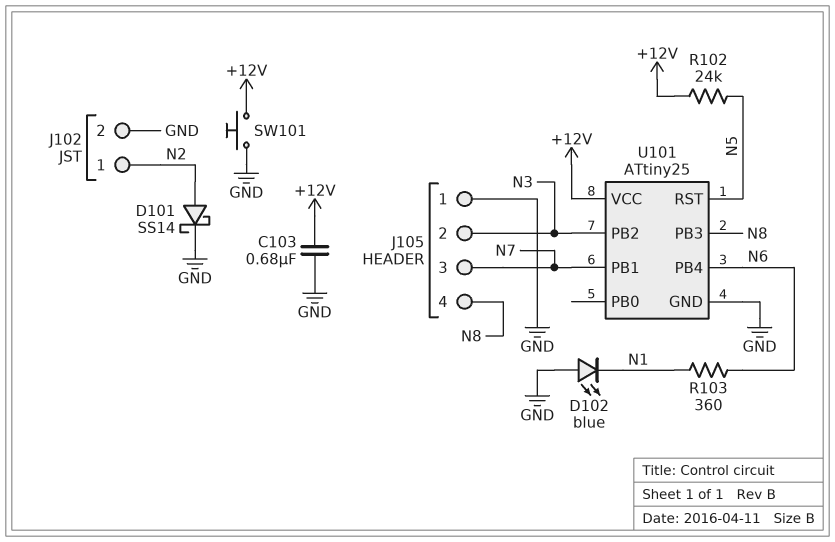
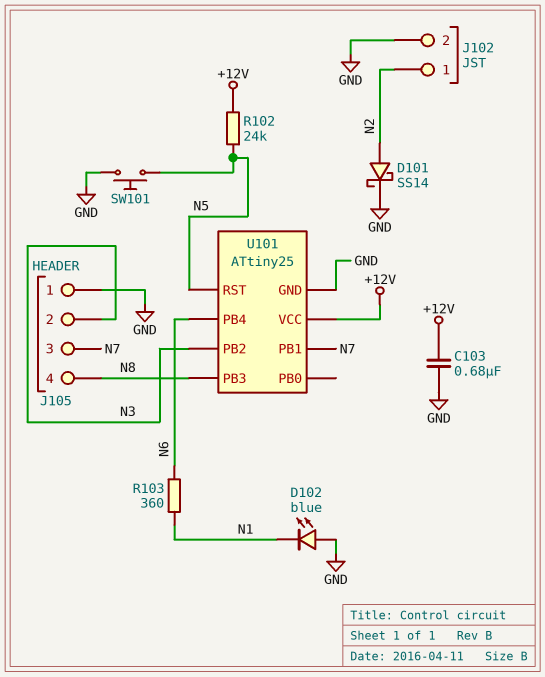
SW101: button (+12V, GND) -> button (GND, N5)

